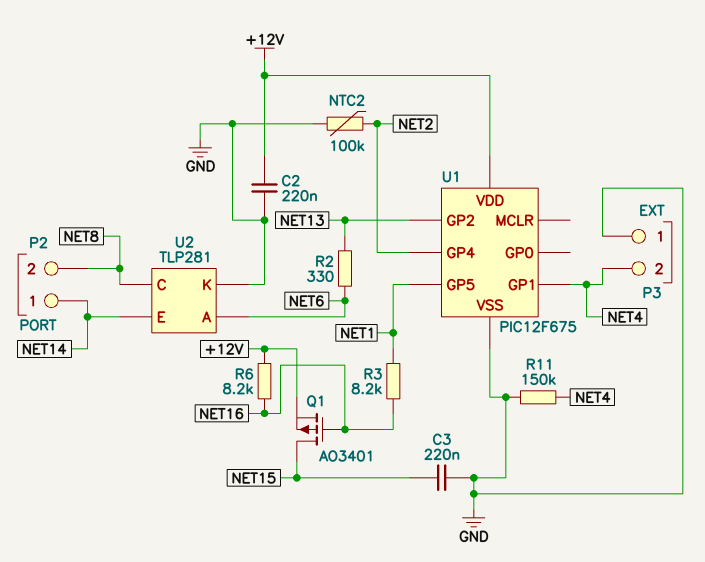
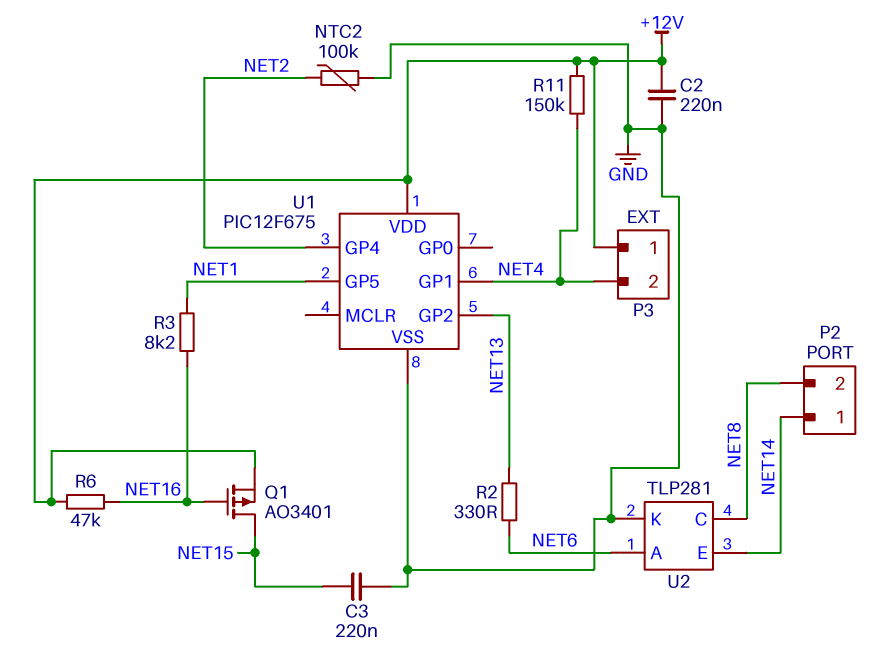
P3 pin 1: GND -> +12V
R6: 8.2k (+12V, NET16) -> 47k (+12V, NET16)
R11: 150k (GND, NET4) -> 150k (+12V, NET4)

